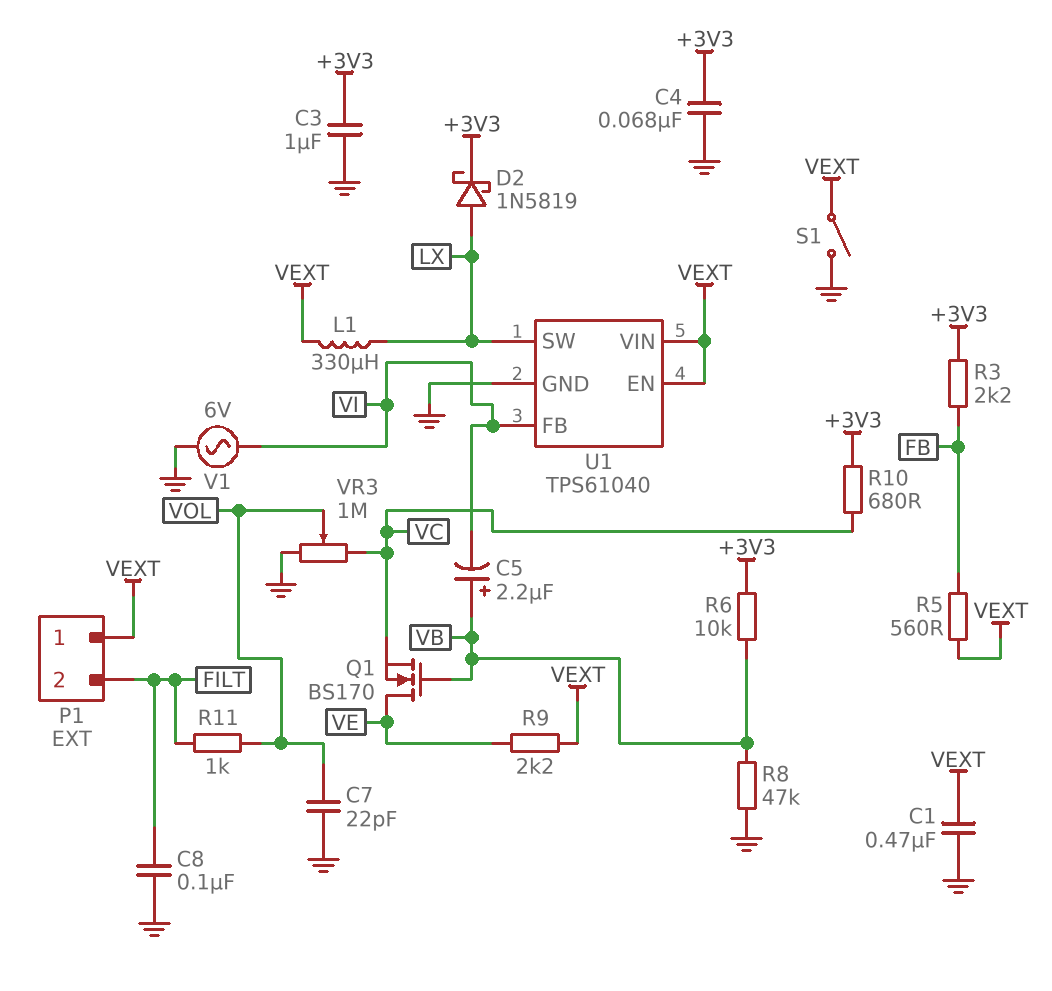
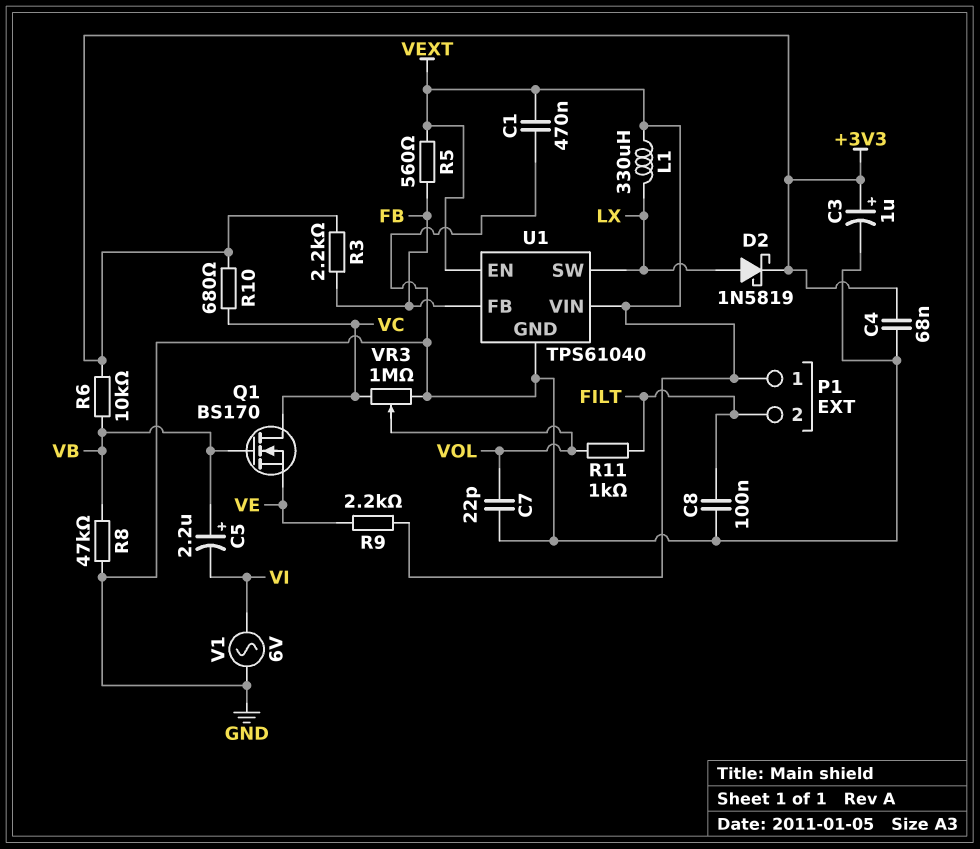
C3: 1uF (+3V3, GND) -> 1uF (plus +3V3, minus GND)
Q1: NMOS BS170 (G VB, D VE, S VC) -> NMOS BS170 (G VB, D VC, S VE)
S1: switch (GND, VEXT) -> none
U1 pin FB: VI -> FB

